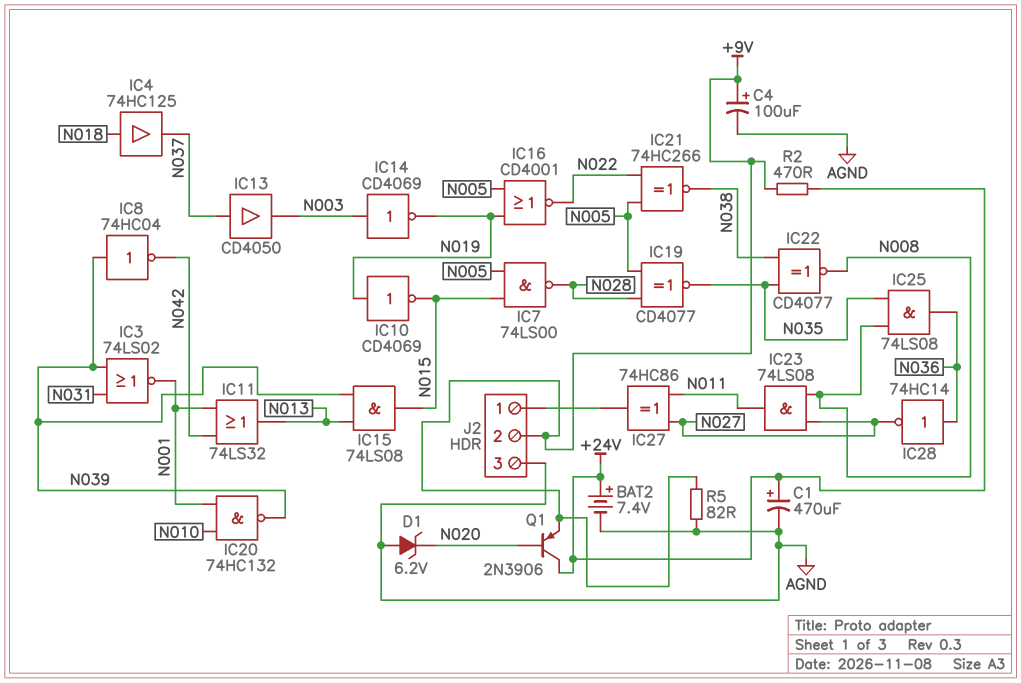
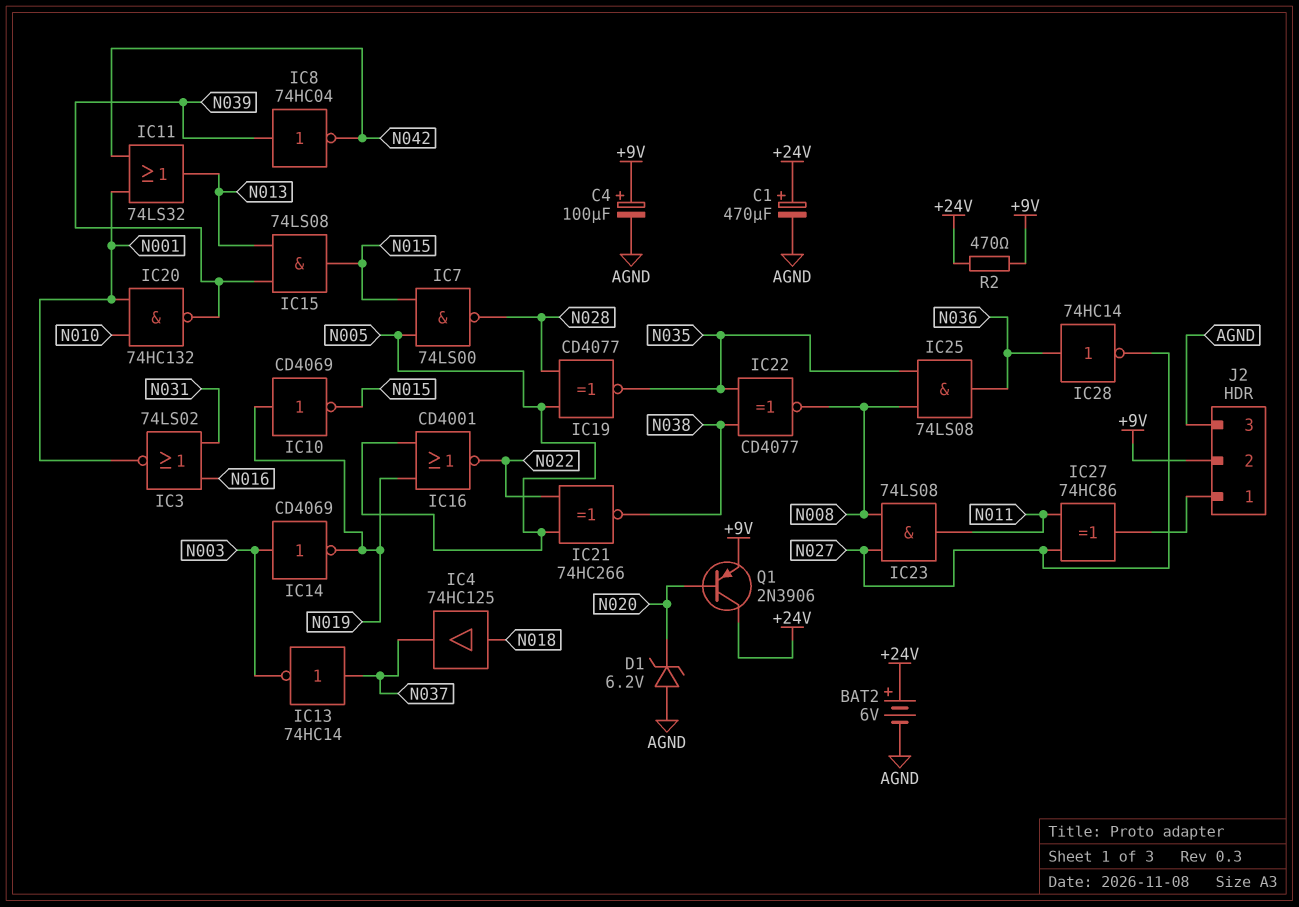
BAT2: 7.4V (plus +24V, minus AGND) -> 6V (plus +24V, minus AGND)
IC3: NOR 74LS02 (in N031, in N039, out N001) -> NOR 74LS02 (in N016, in N031, out N001)
IC13: buffer CD4050 (in N037, out N003) -> NOT 74HC14 (in N037, out N003)
R5: 82 (+9V, AGND) -> none

